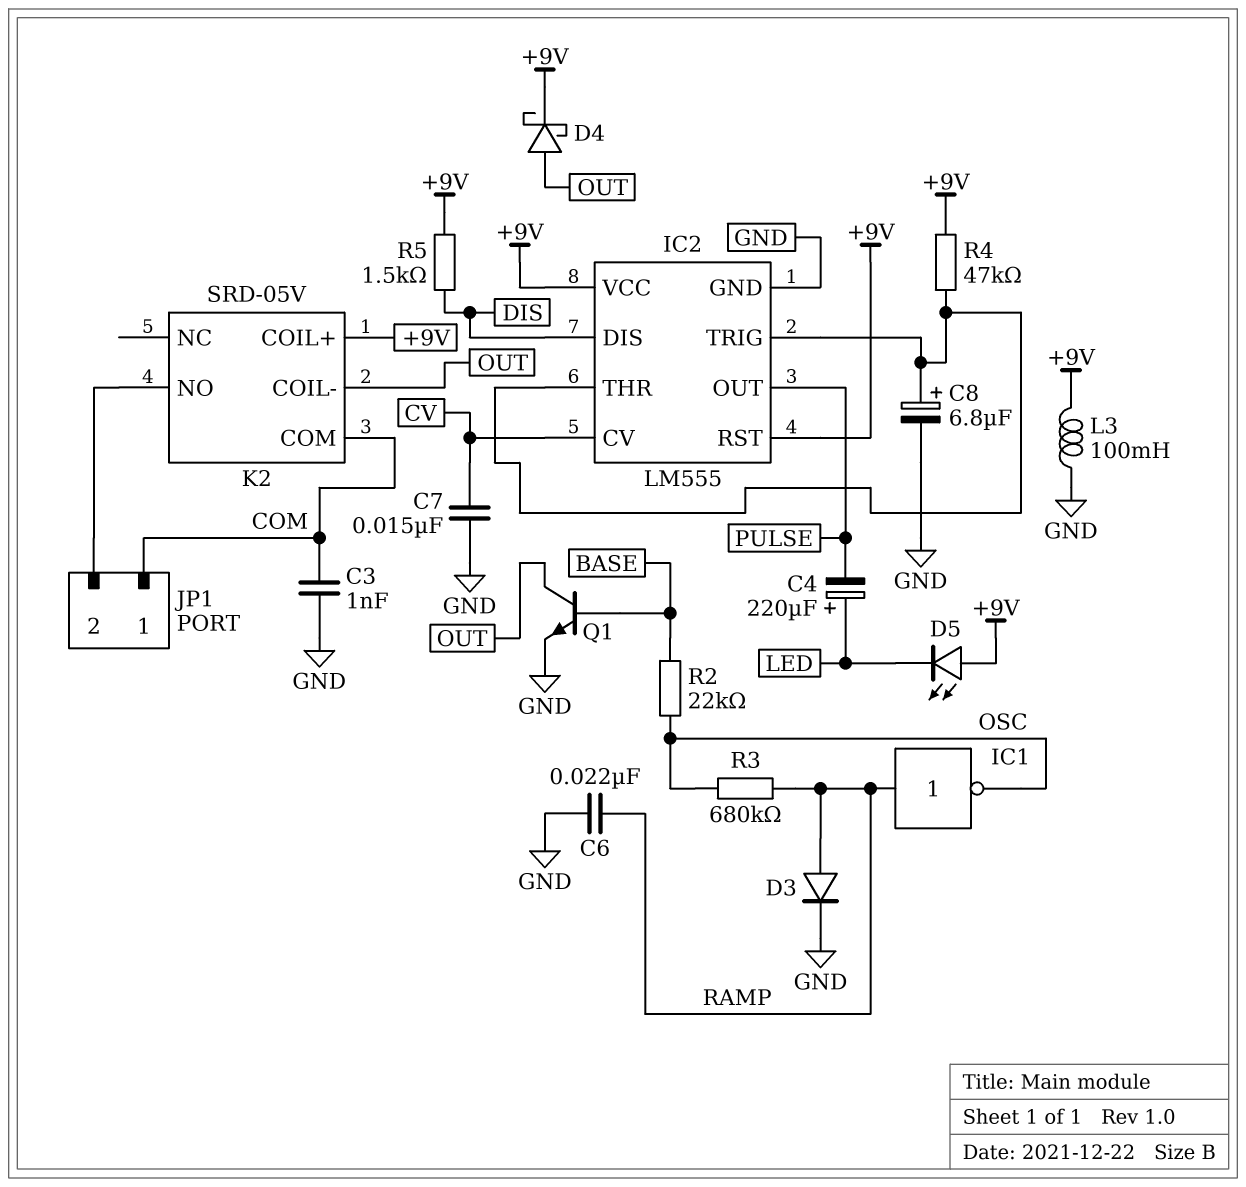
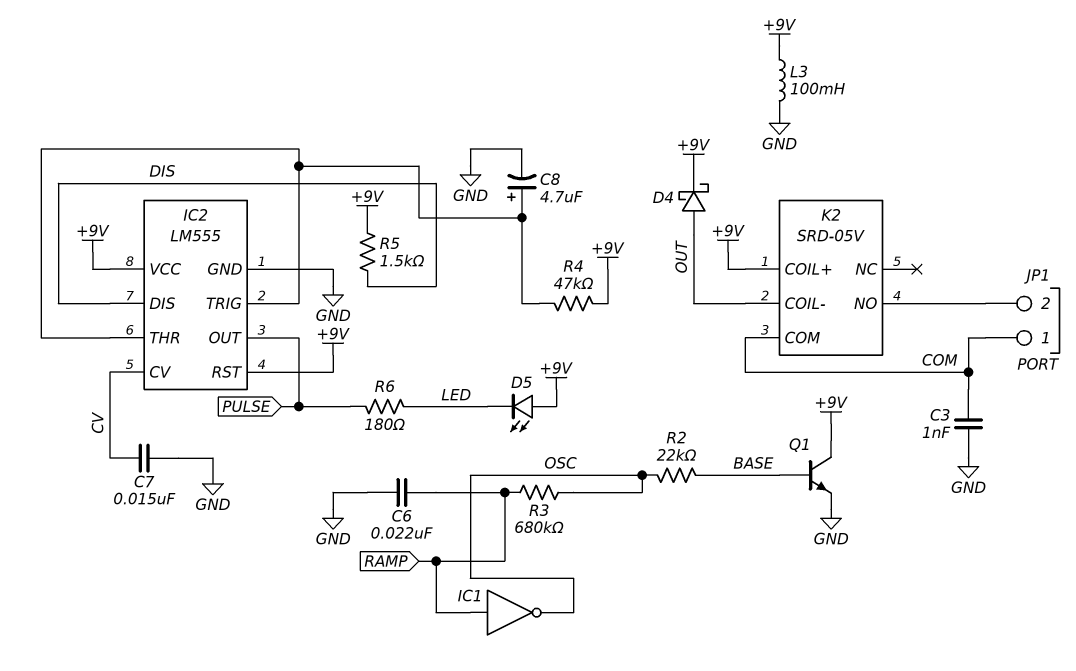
C4: 220uF (plus LED, minus PULSE) -> none
C8: 6.8uF (plus IC2/THR, minus GND) -> 4.7uF (plus IC2/THR, minus GND)
D3: diode (A RAMP, K GND) -> none
Q1: NPN (B BASE, C OUT, E GND) -> NPN (B BASE, C +9V, E GND)
R6: none -> 180 (LED, PULSE)

